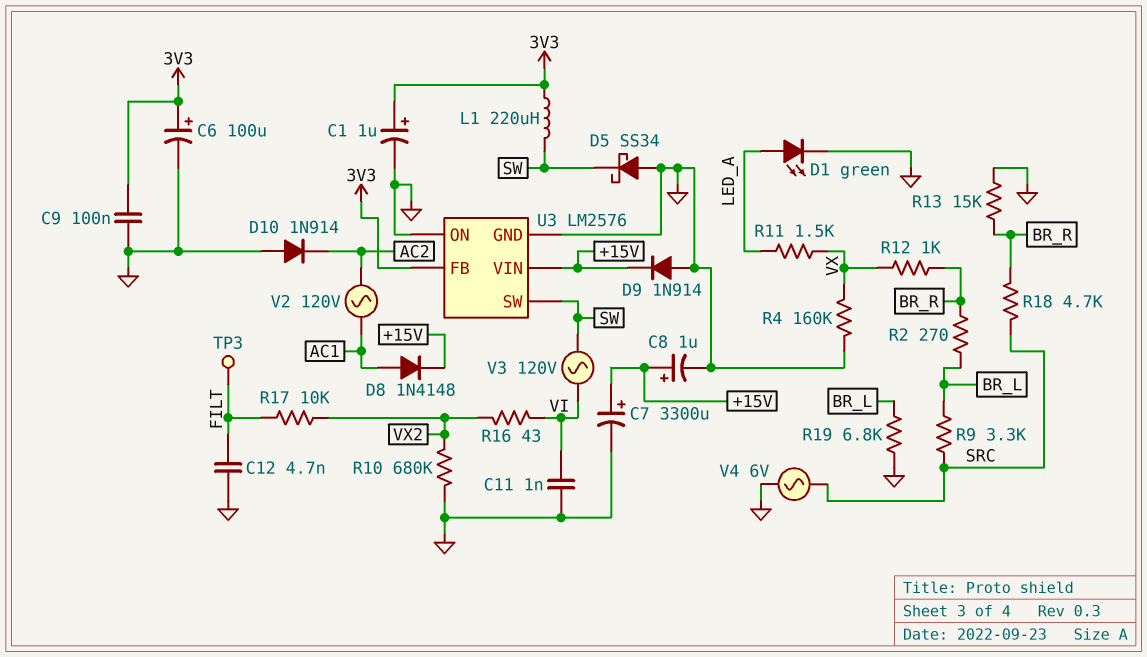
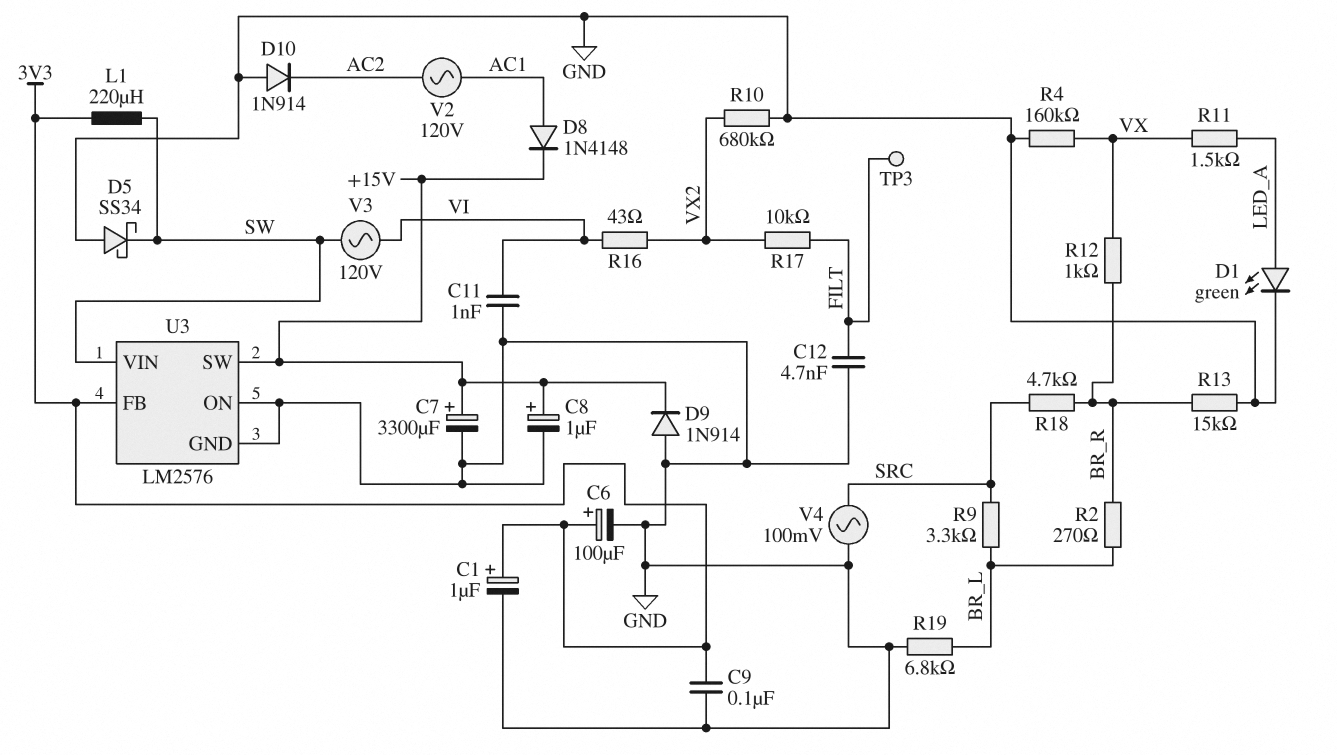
U3 pin SW: SW -> +15V
U3 pin VIN: +15V -> SW
V4: AC 6V (GND, SRC) -> AC 100mV (GND, SRC)

